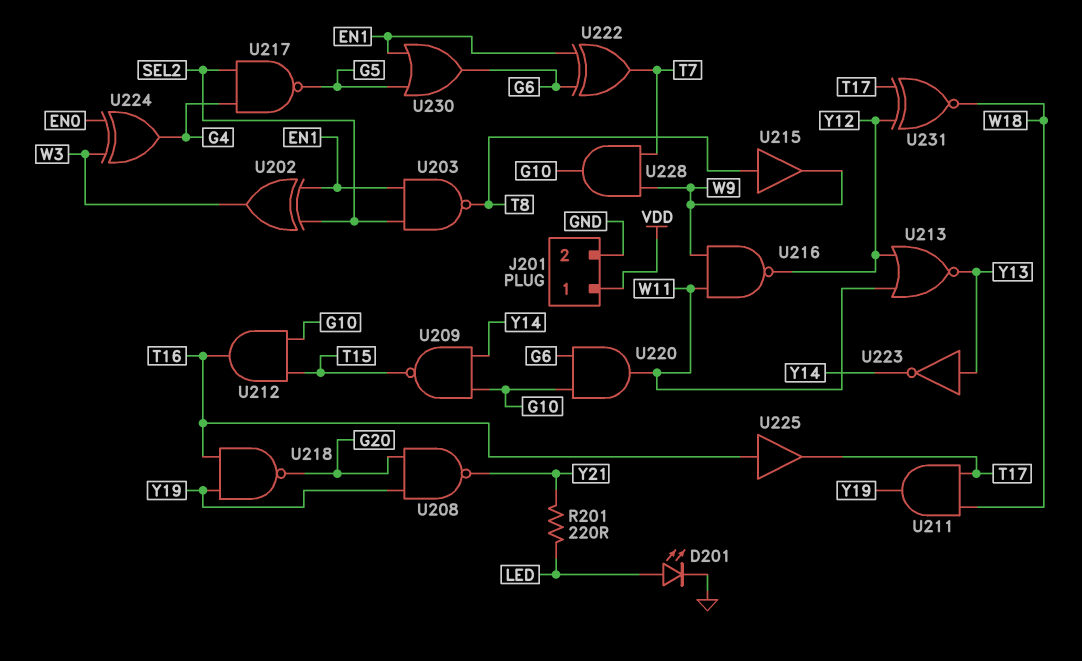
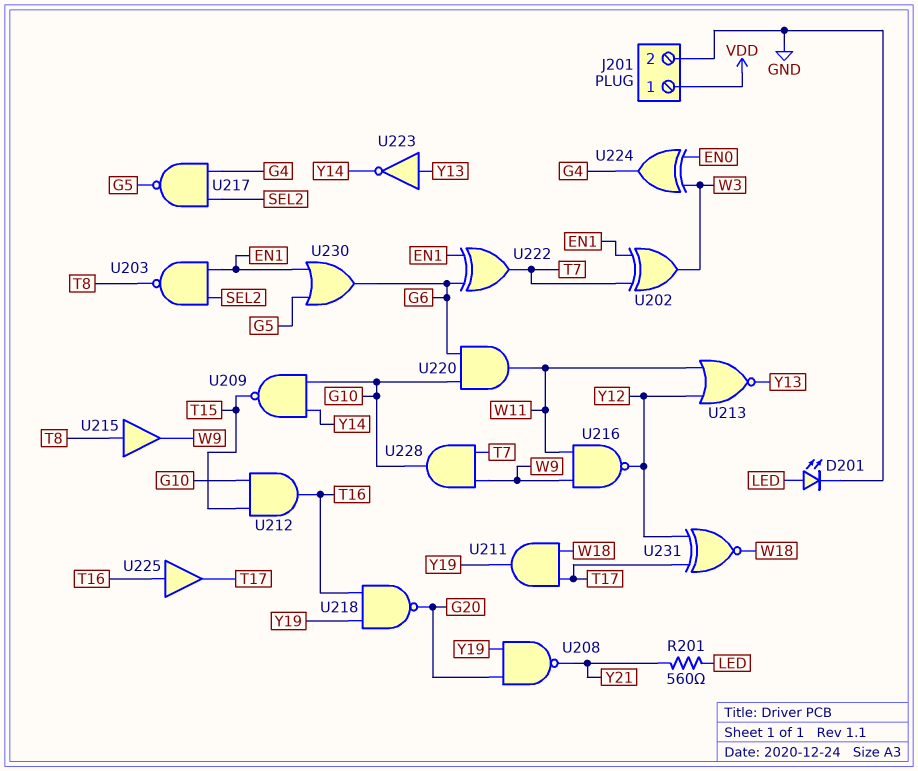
R201: 220 (LED, Y21) -> 560 (LED, Y21)
U202: XOR (in EN1, in SEL2, out W3) -> XOR (in EN1, in T7, out W3)

